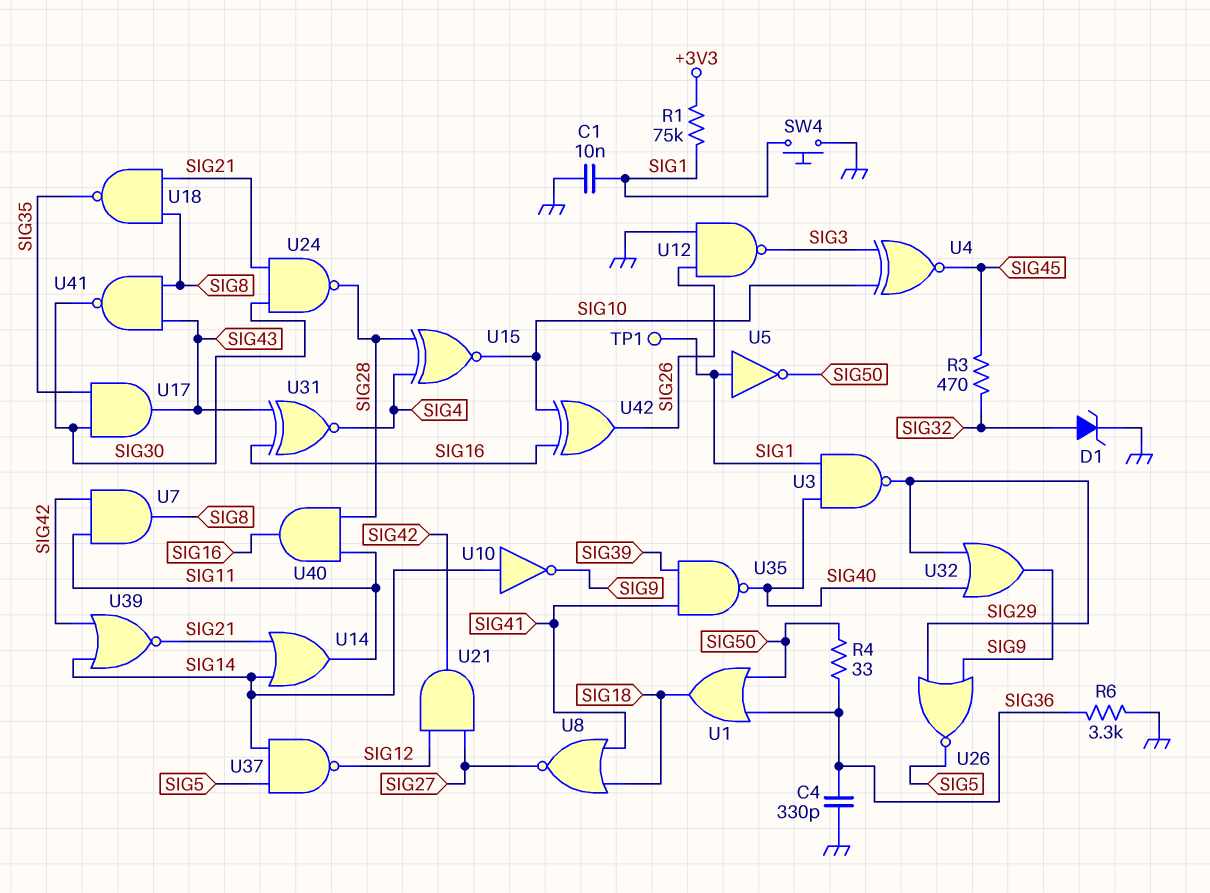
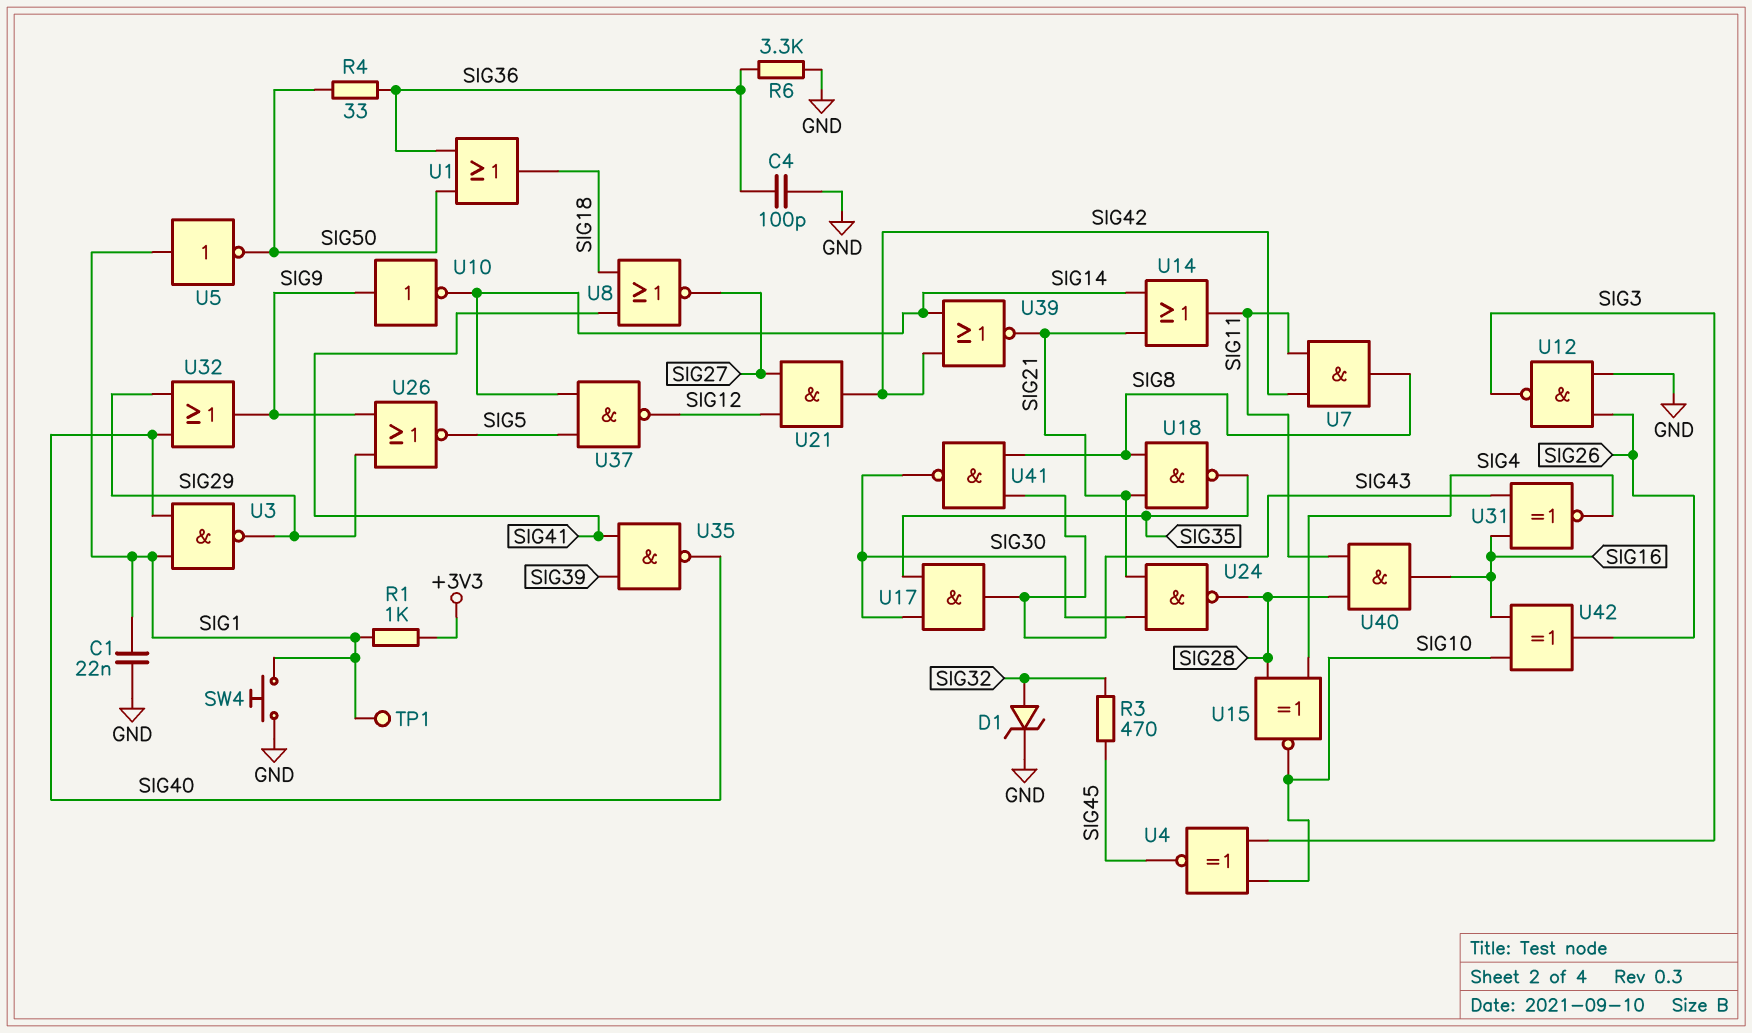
C1: 10nF (GND, SIG1) -> 22nF (GND, SIG1)
C4: 330pF (GND, SIG36) -> 100pF (GND, SIG36)
R1: 75k (+3V3, SIG1) -> 1k (+3V3, SIG1)
U10: NOT (in SIG14, out SIG9) -> NOT (in SIG9, out SIG14)

